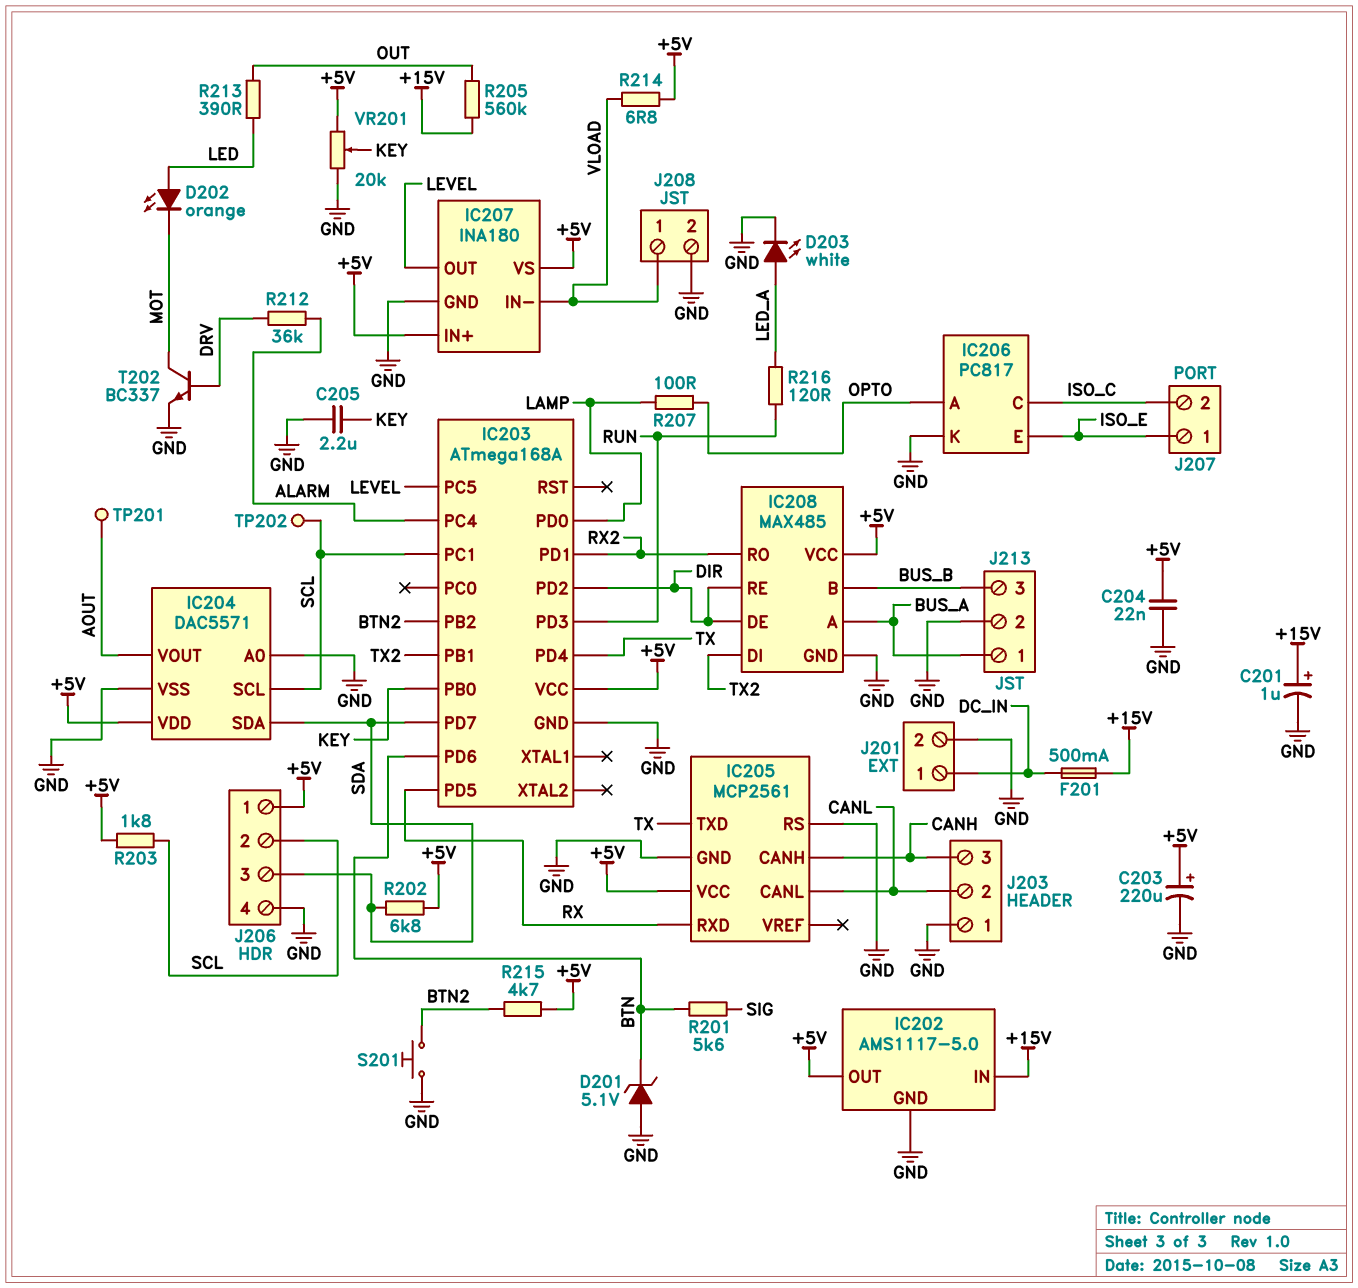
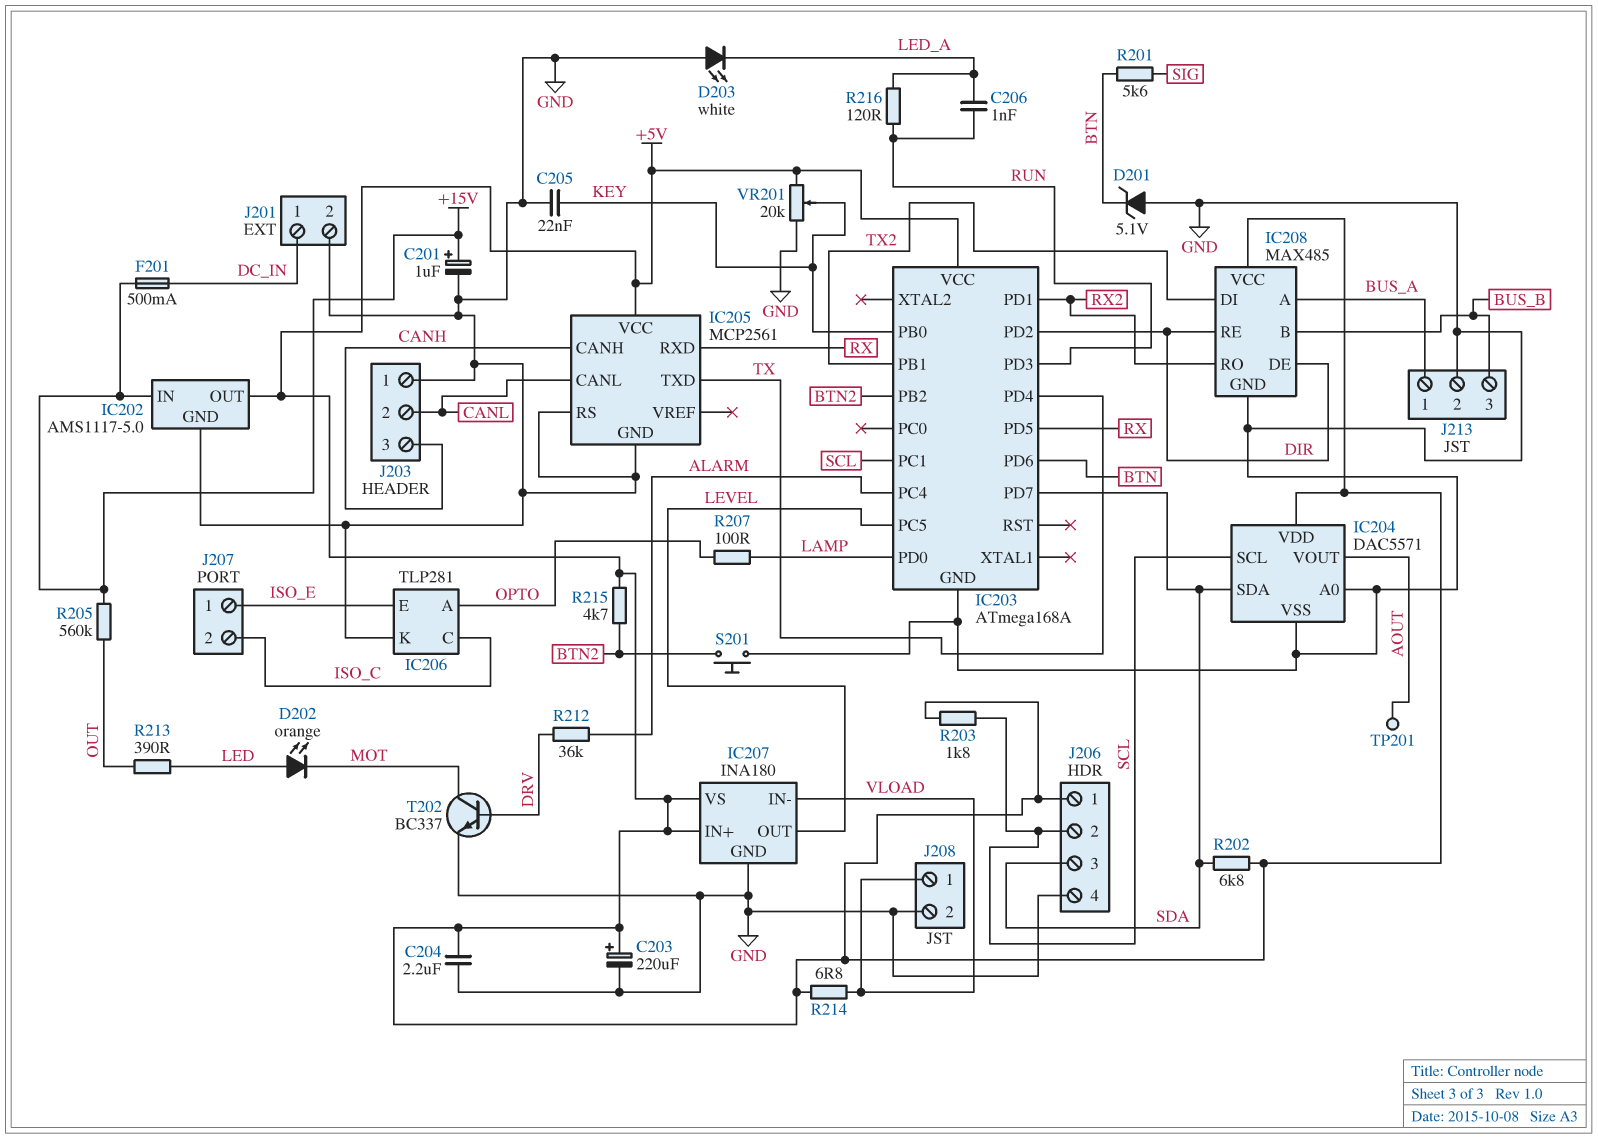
C204: 22nF (+5V, GND) -> 2.2uF (+5V, GND)
C205: 2.2uF (GND, KEY) -> 22nF (GND, KEY)
C206: none -> 1nF (LED_A, RUN)
D203: LED white (A LED_A, K GND) -> LED white (A GND, K LED_A)
IC206: PC817 -> TLP281
TP202: test point (SCL) -> none

